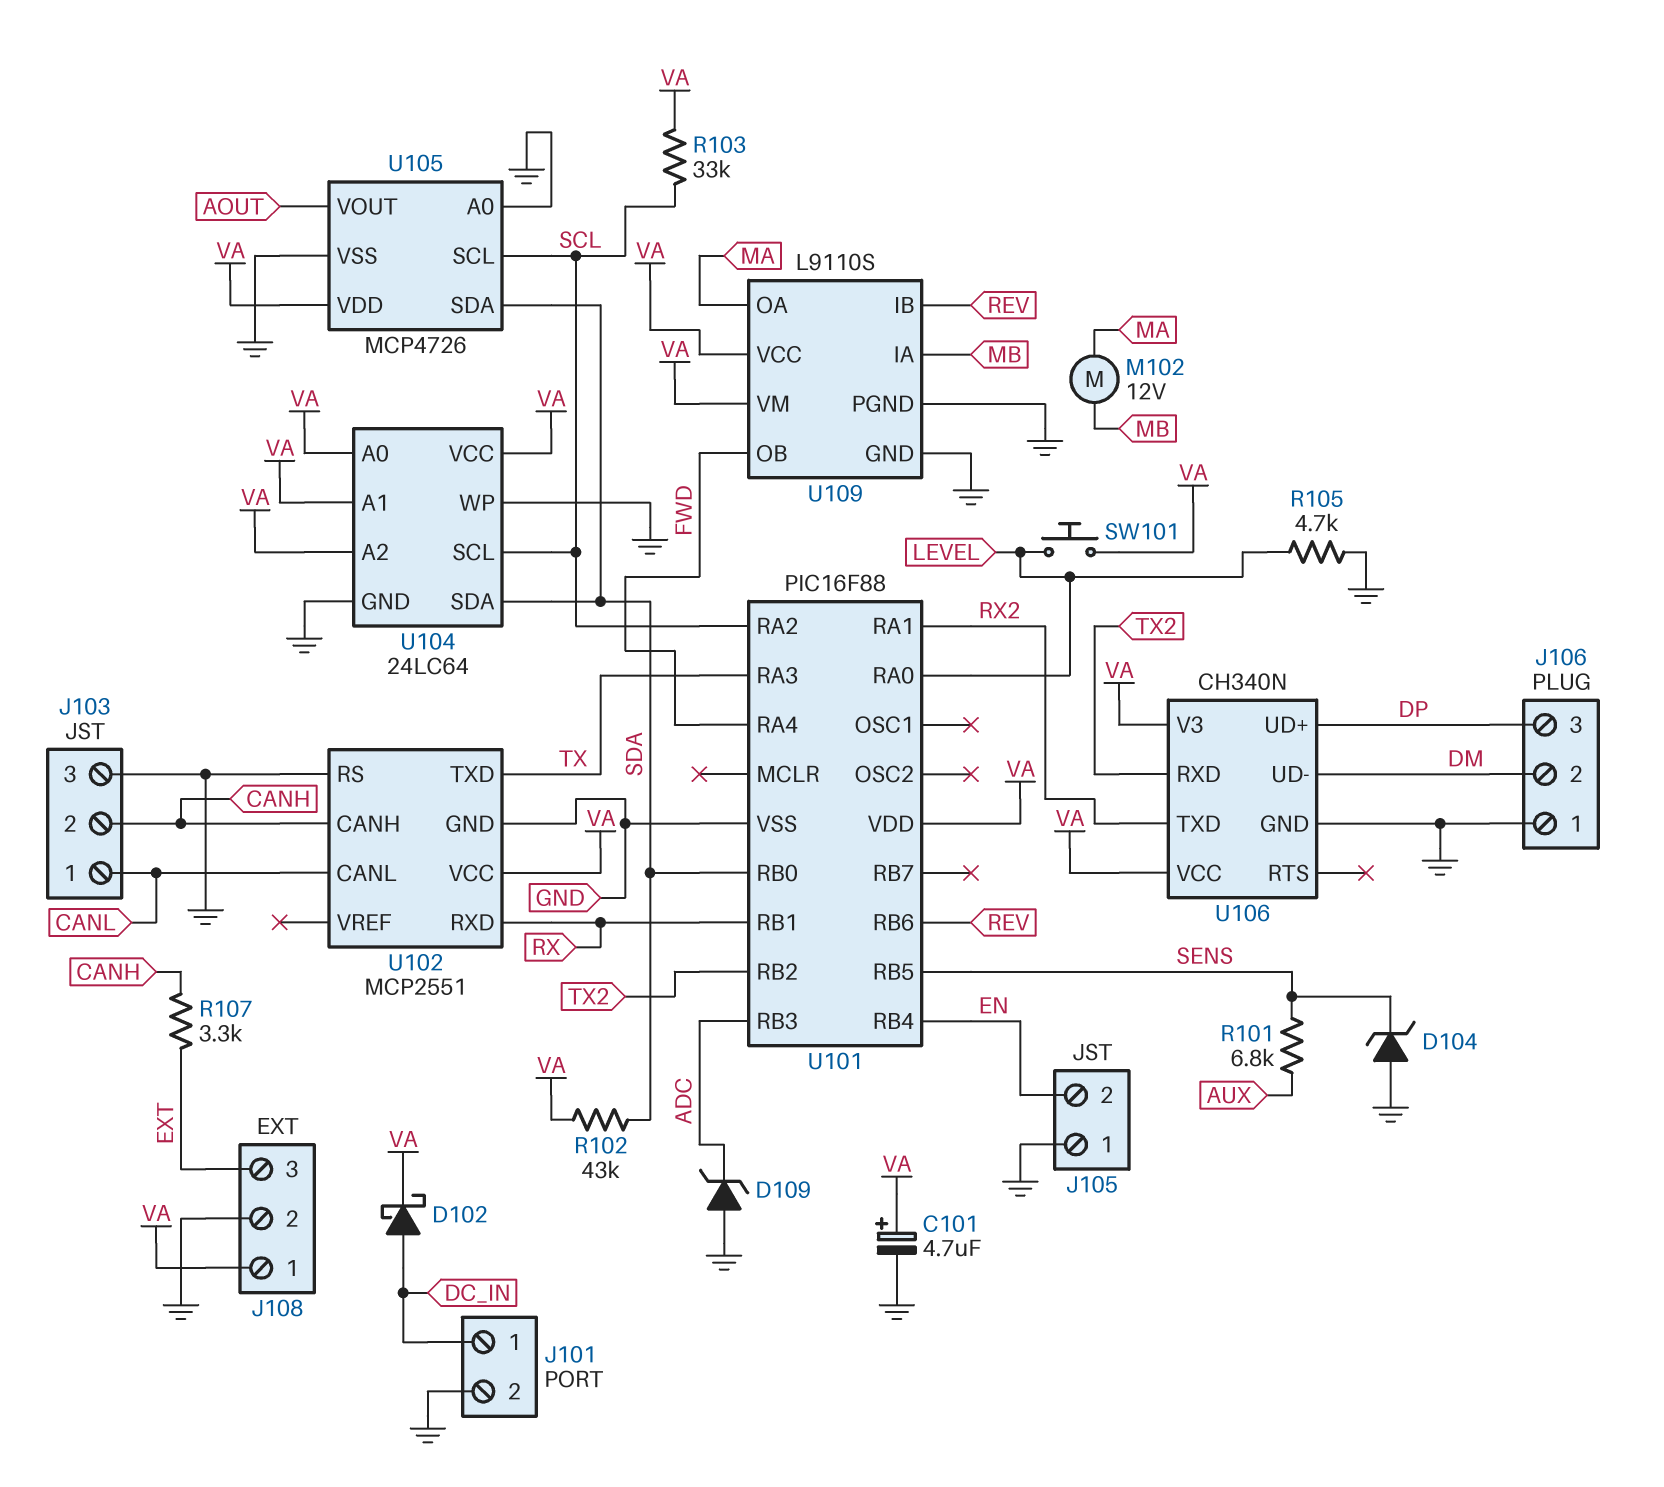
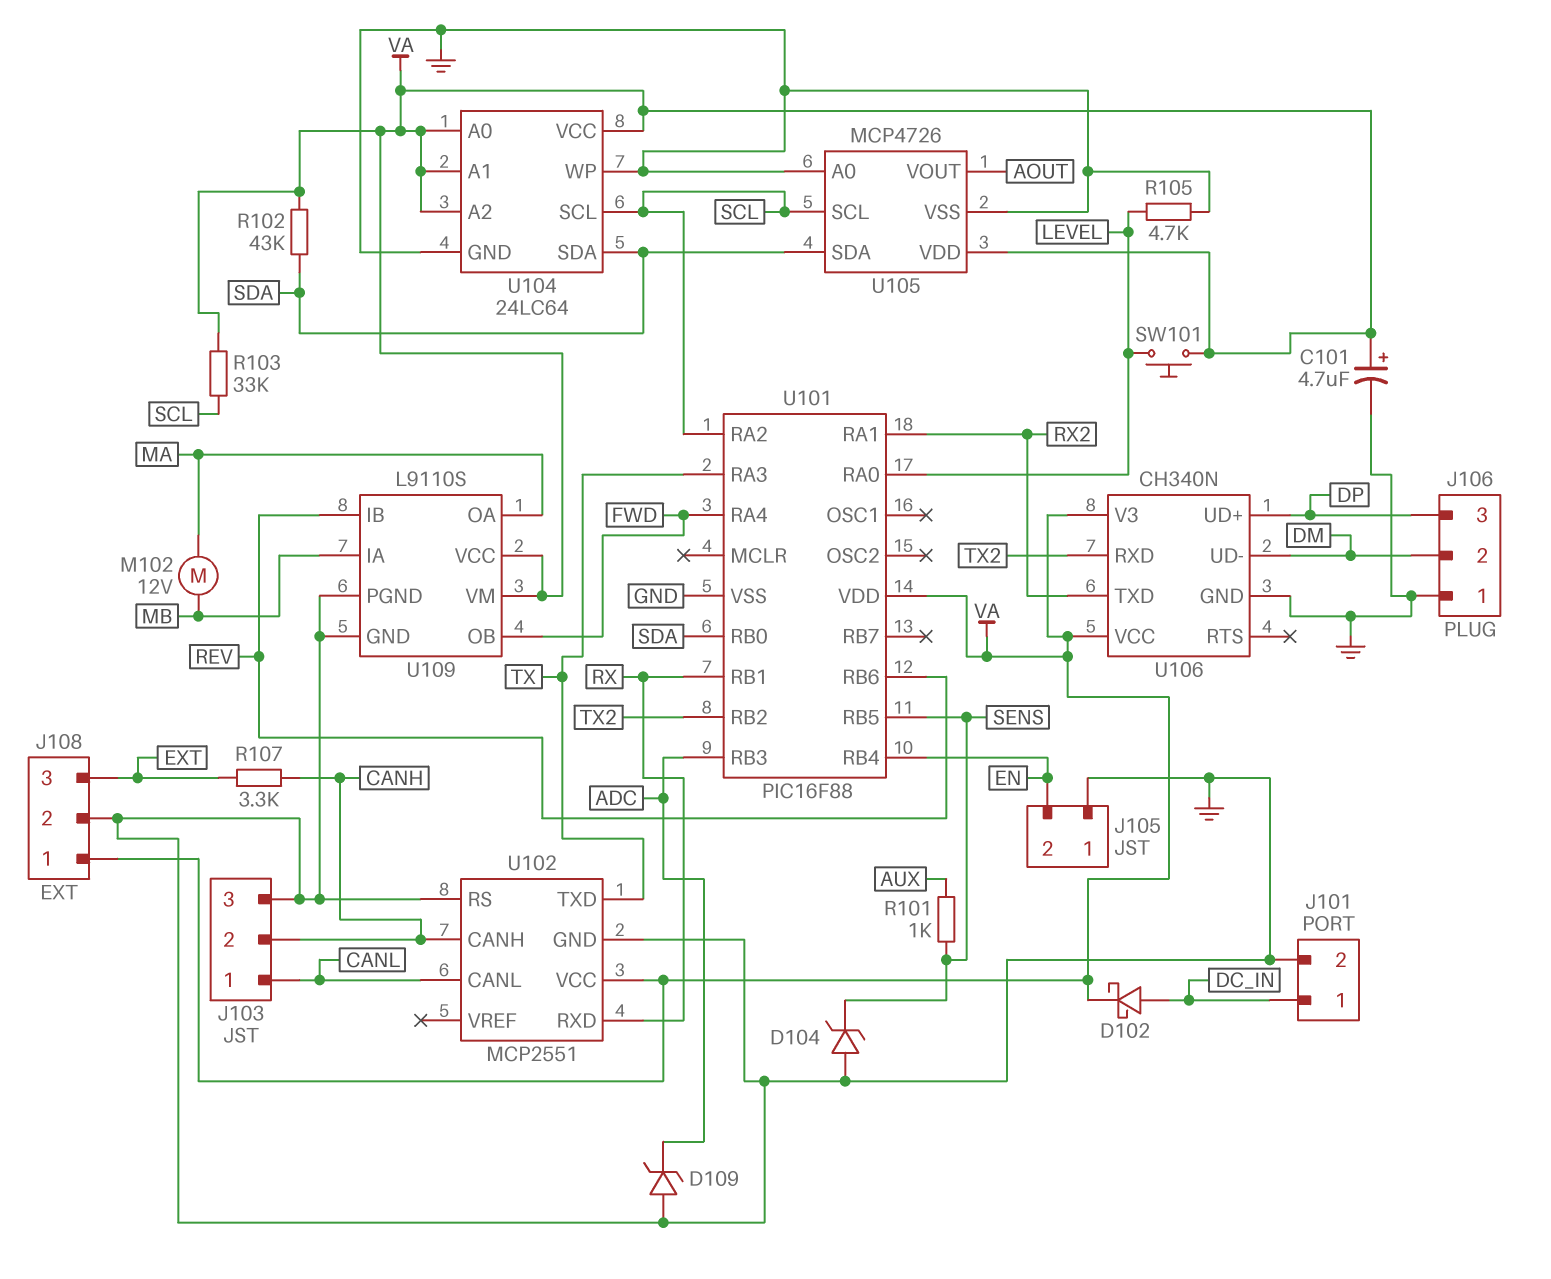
R101: 6.8k (AUX, SENS) -> 1k (AUX, SENS)

